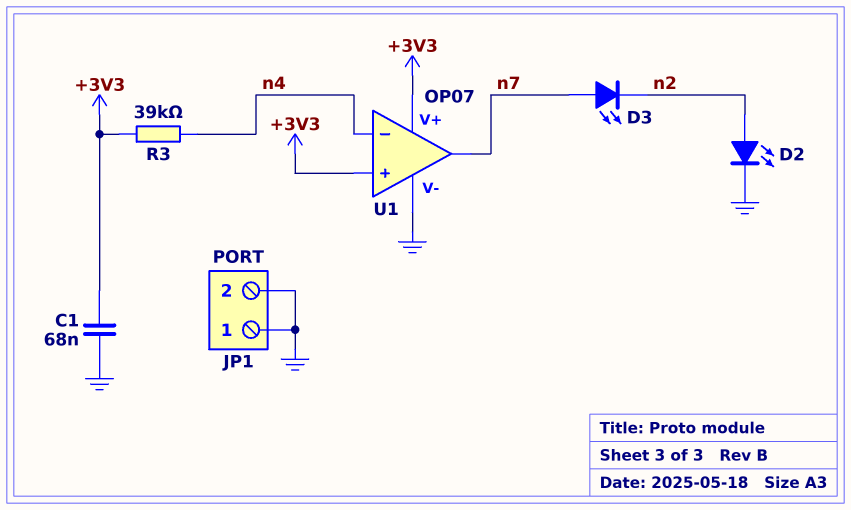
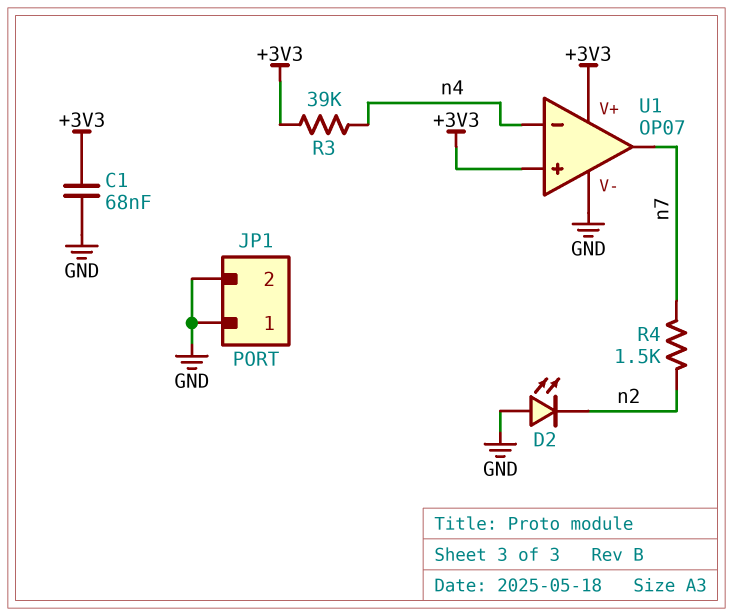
D2: LED (A n2, K GND) -> LED (A GND, K n2)
D3: LED (A n7, K n2) -> none
R4: none -> 1.5k (n2, n7)

